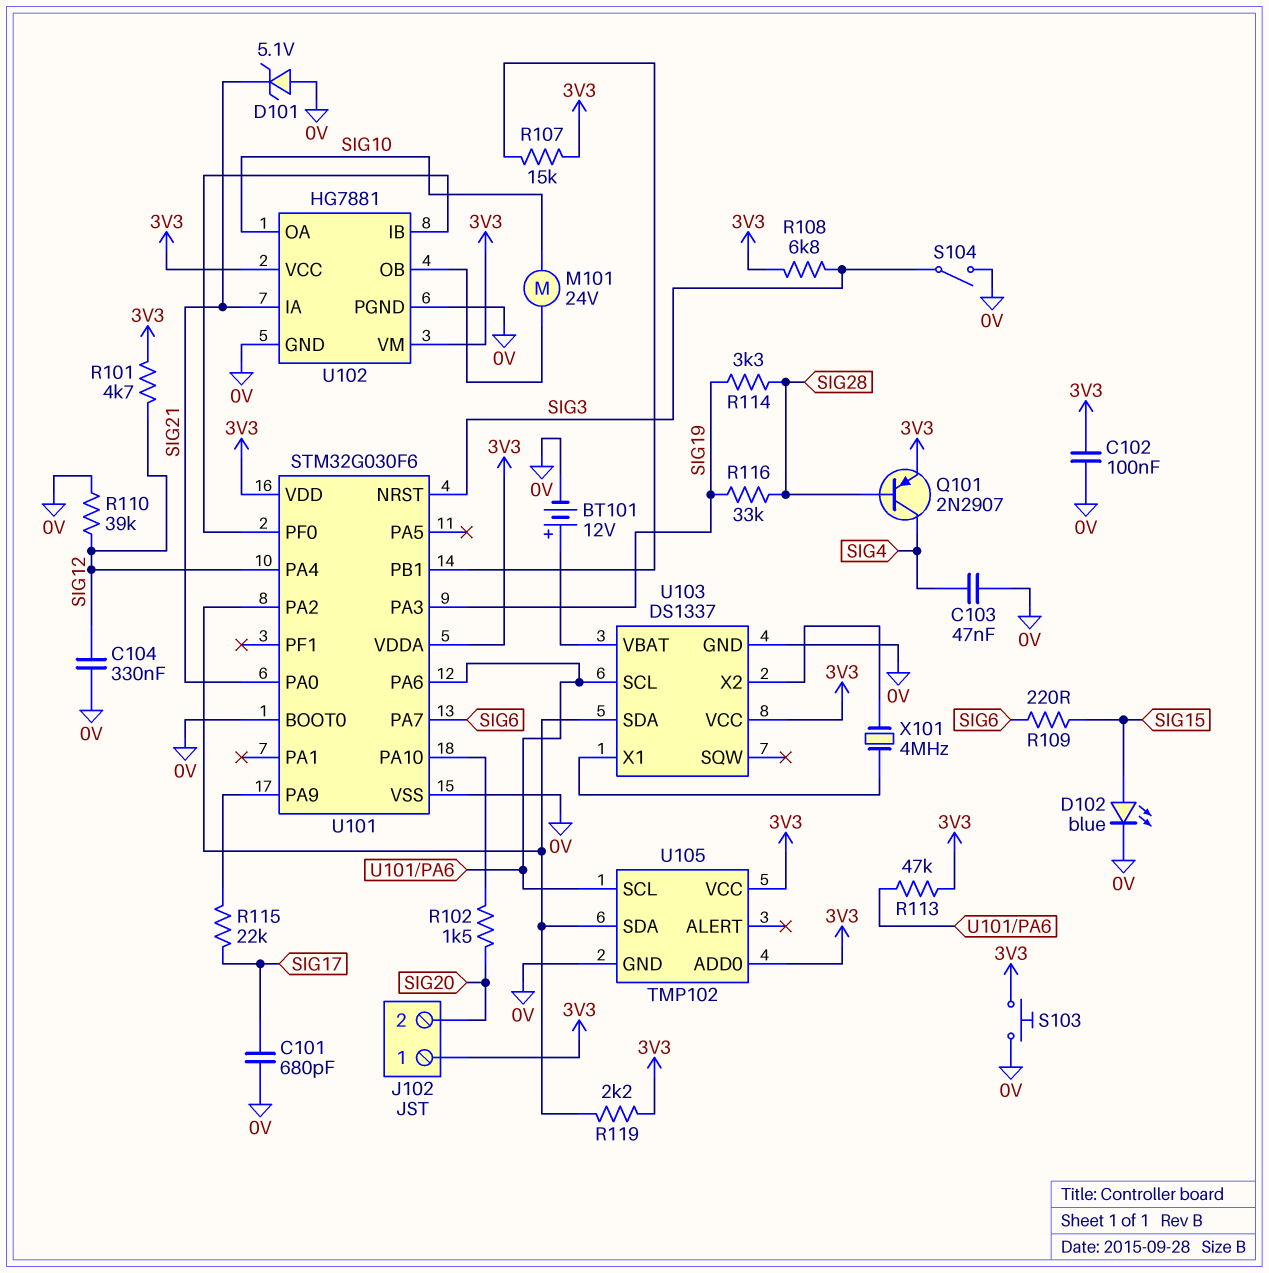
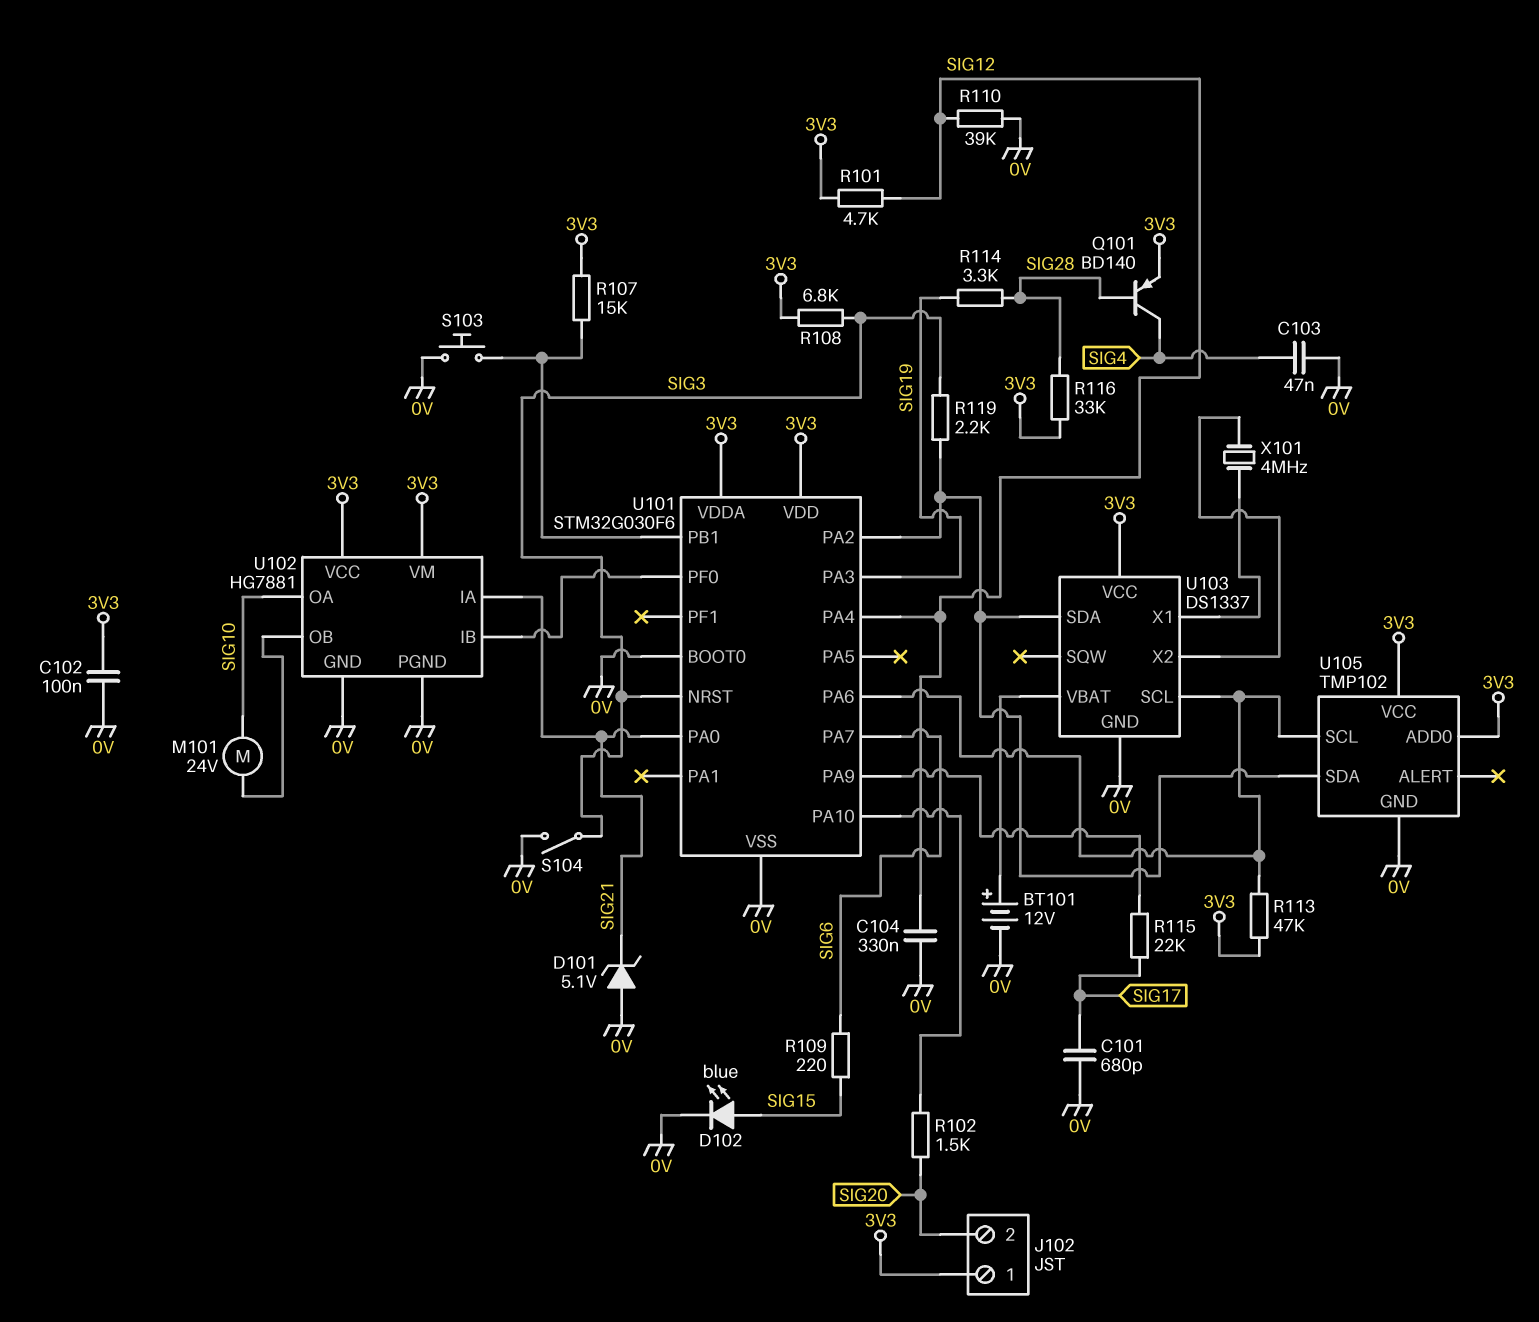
Q101: PNP 2N2907 (B SIG28, C SIG4, E 3V3) -> PNP BD140 (B SIG28, C SIG4, E 3V3)
R116: 33k (SIG19, SIG28) -> 33k (3V3, SIG28)
R119: 2.2k (3V3, U101/PA2) -> 2.2k (SIG3, U101/PA2)
S103: button (0V, 3V3) -> button (0V, U101/PB1)

